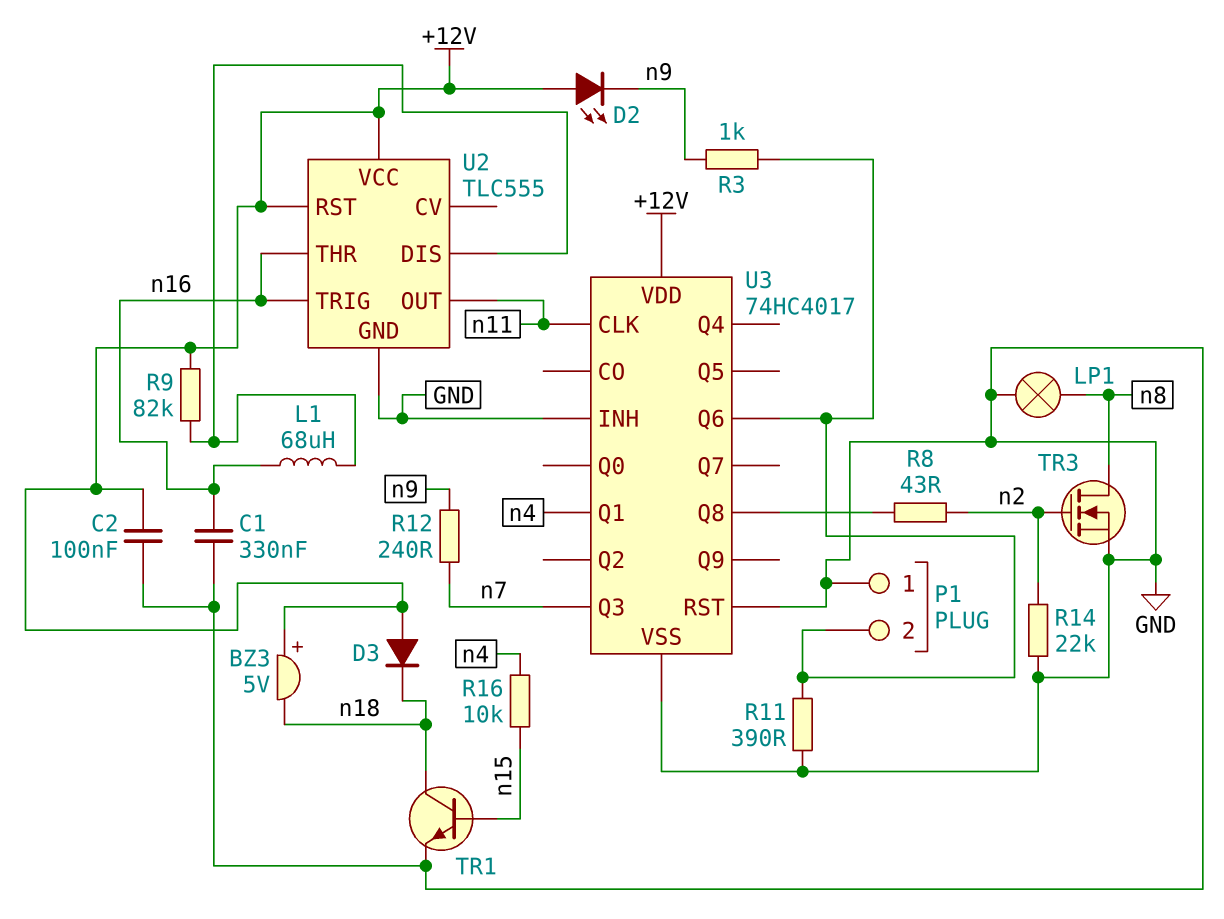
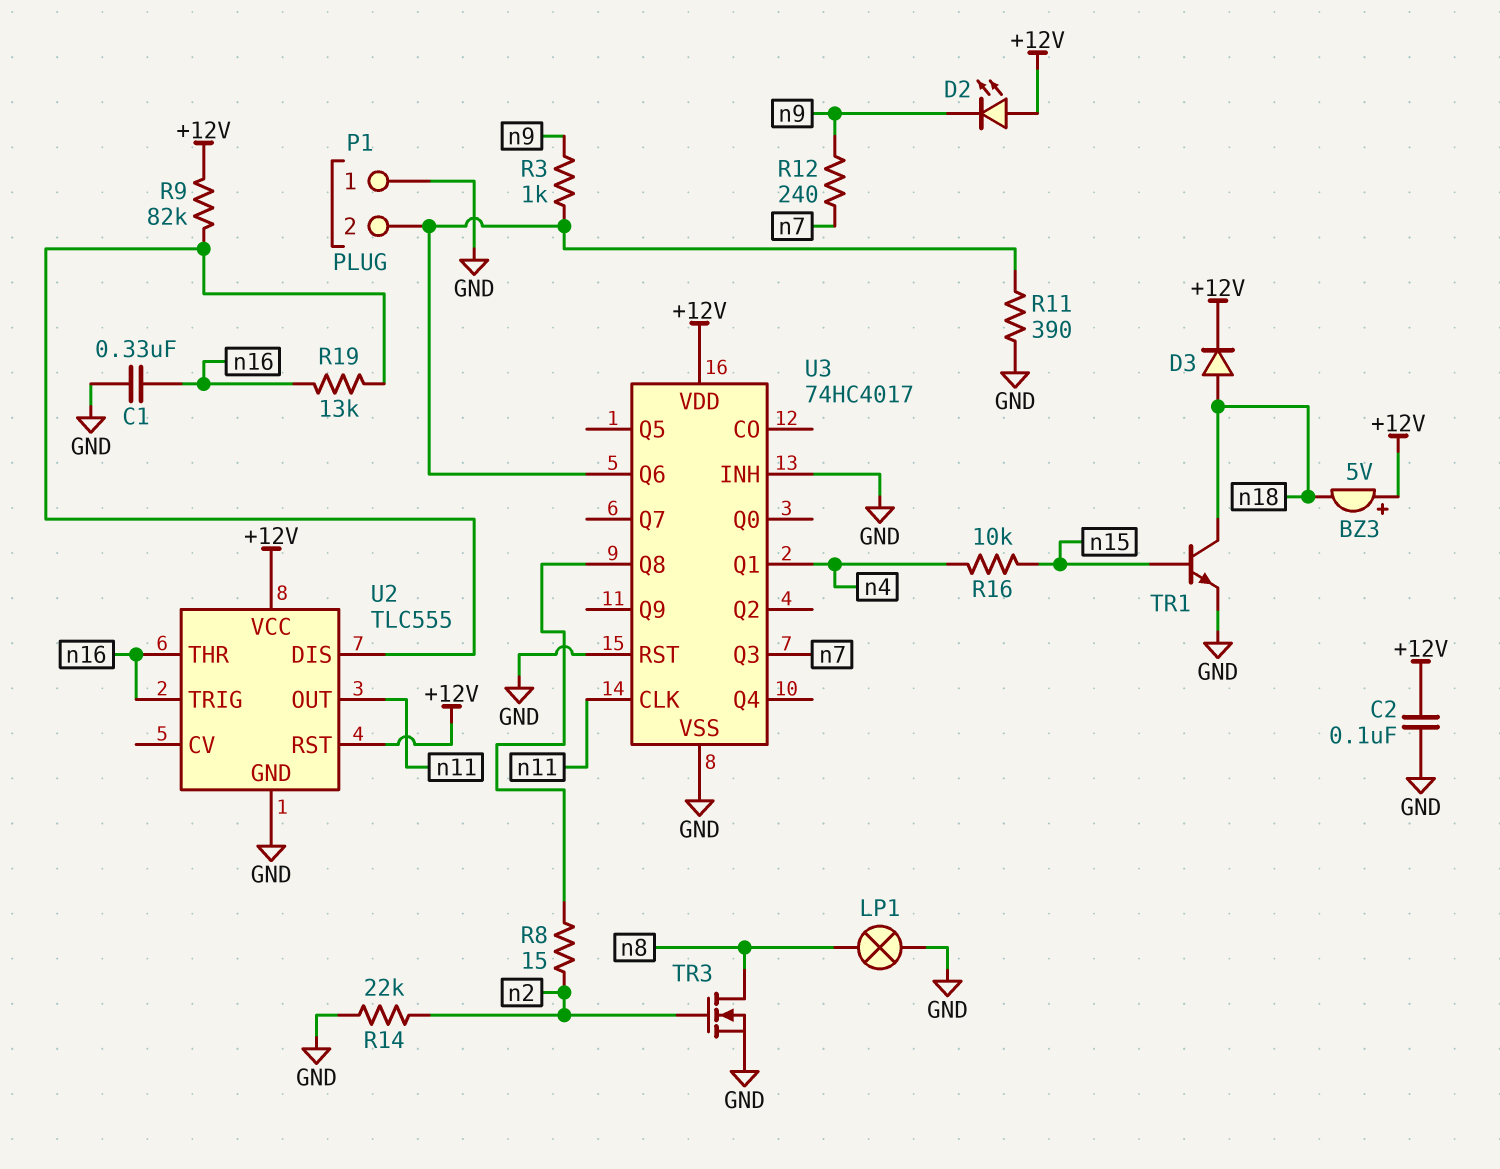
D3: diode (A +12V, K n18) -> diode (A n18, K +12V)
L1: 68uH (U2/DIS, n16) -> none
R8: 43 (U3/Q8, n2) -> 15 (U3/Q8, n2)
R19: none -> 13k (U2/DIS, n16)

